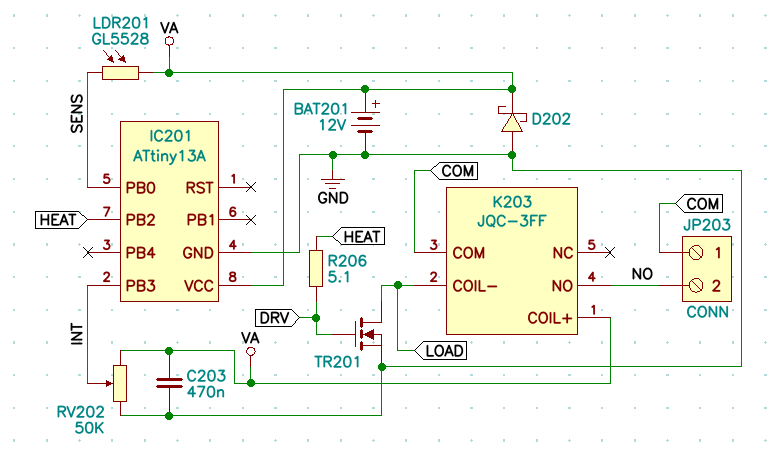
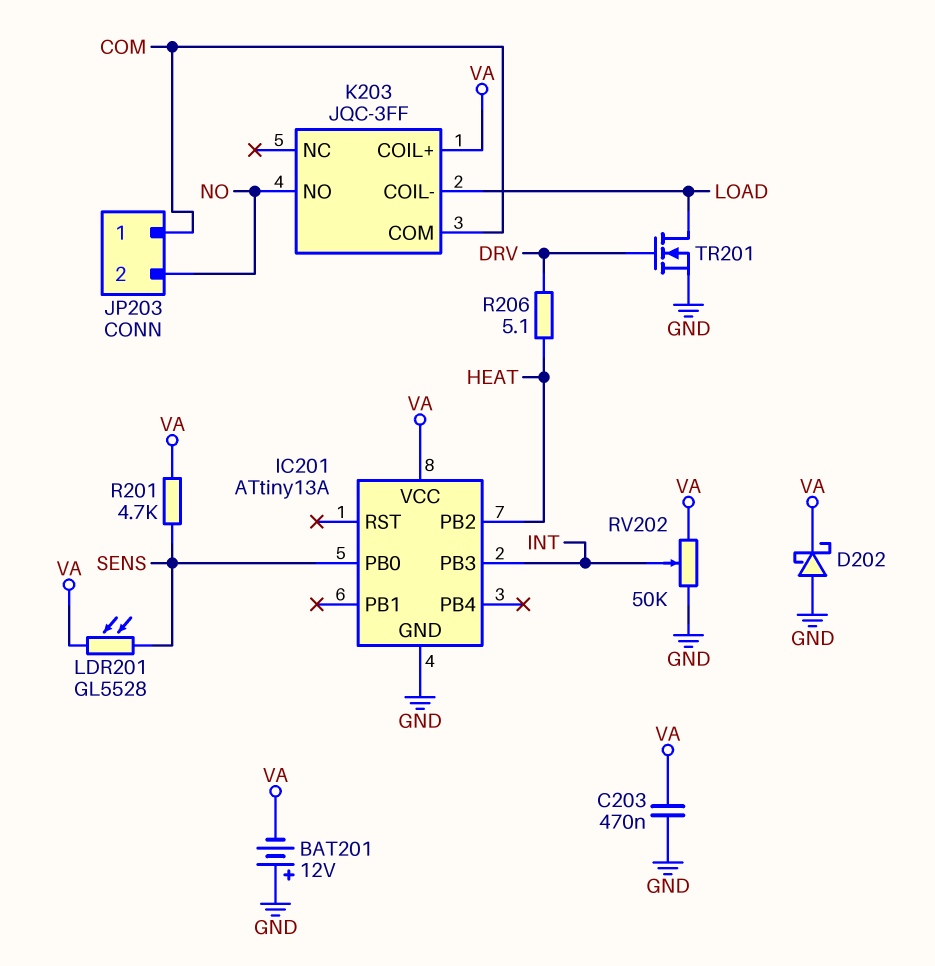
BAT201: 12V (plus VA, minus GND) -> 12V (plus GND, minus VA)
R201: none -> 4.7k (SENS, VA)

